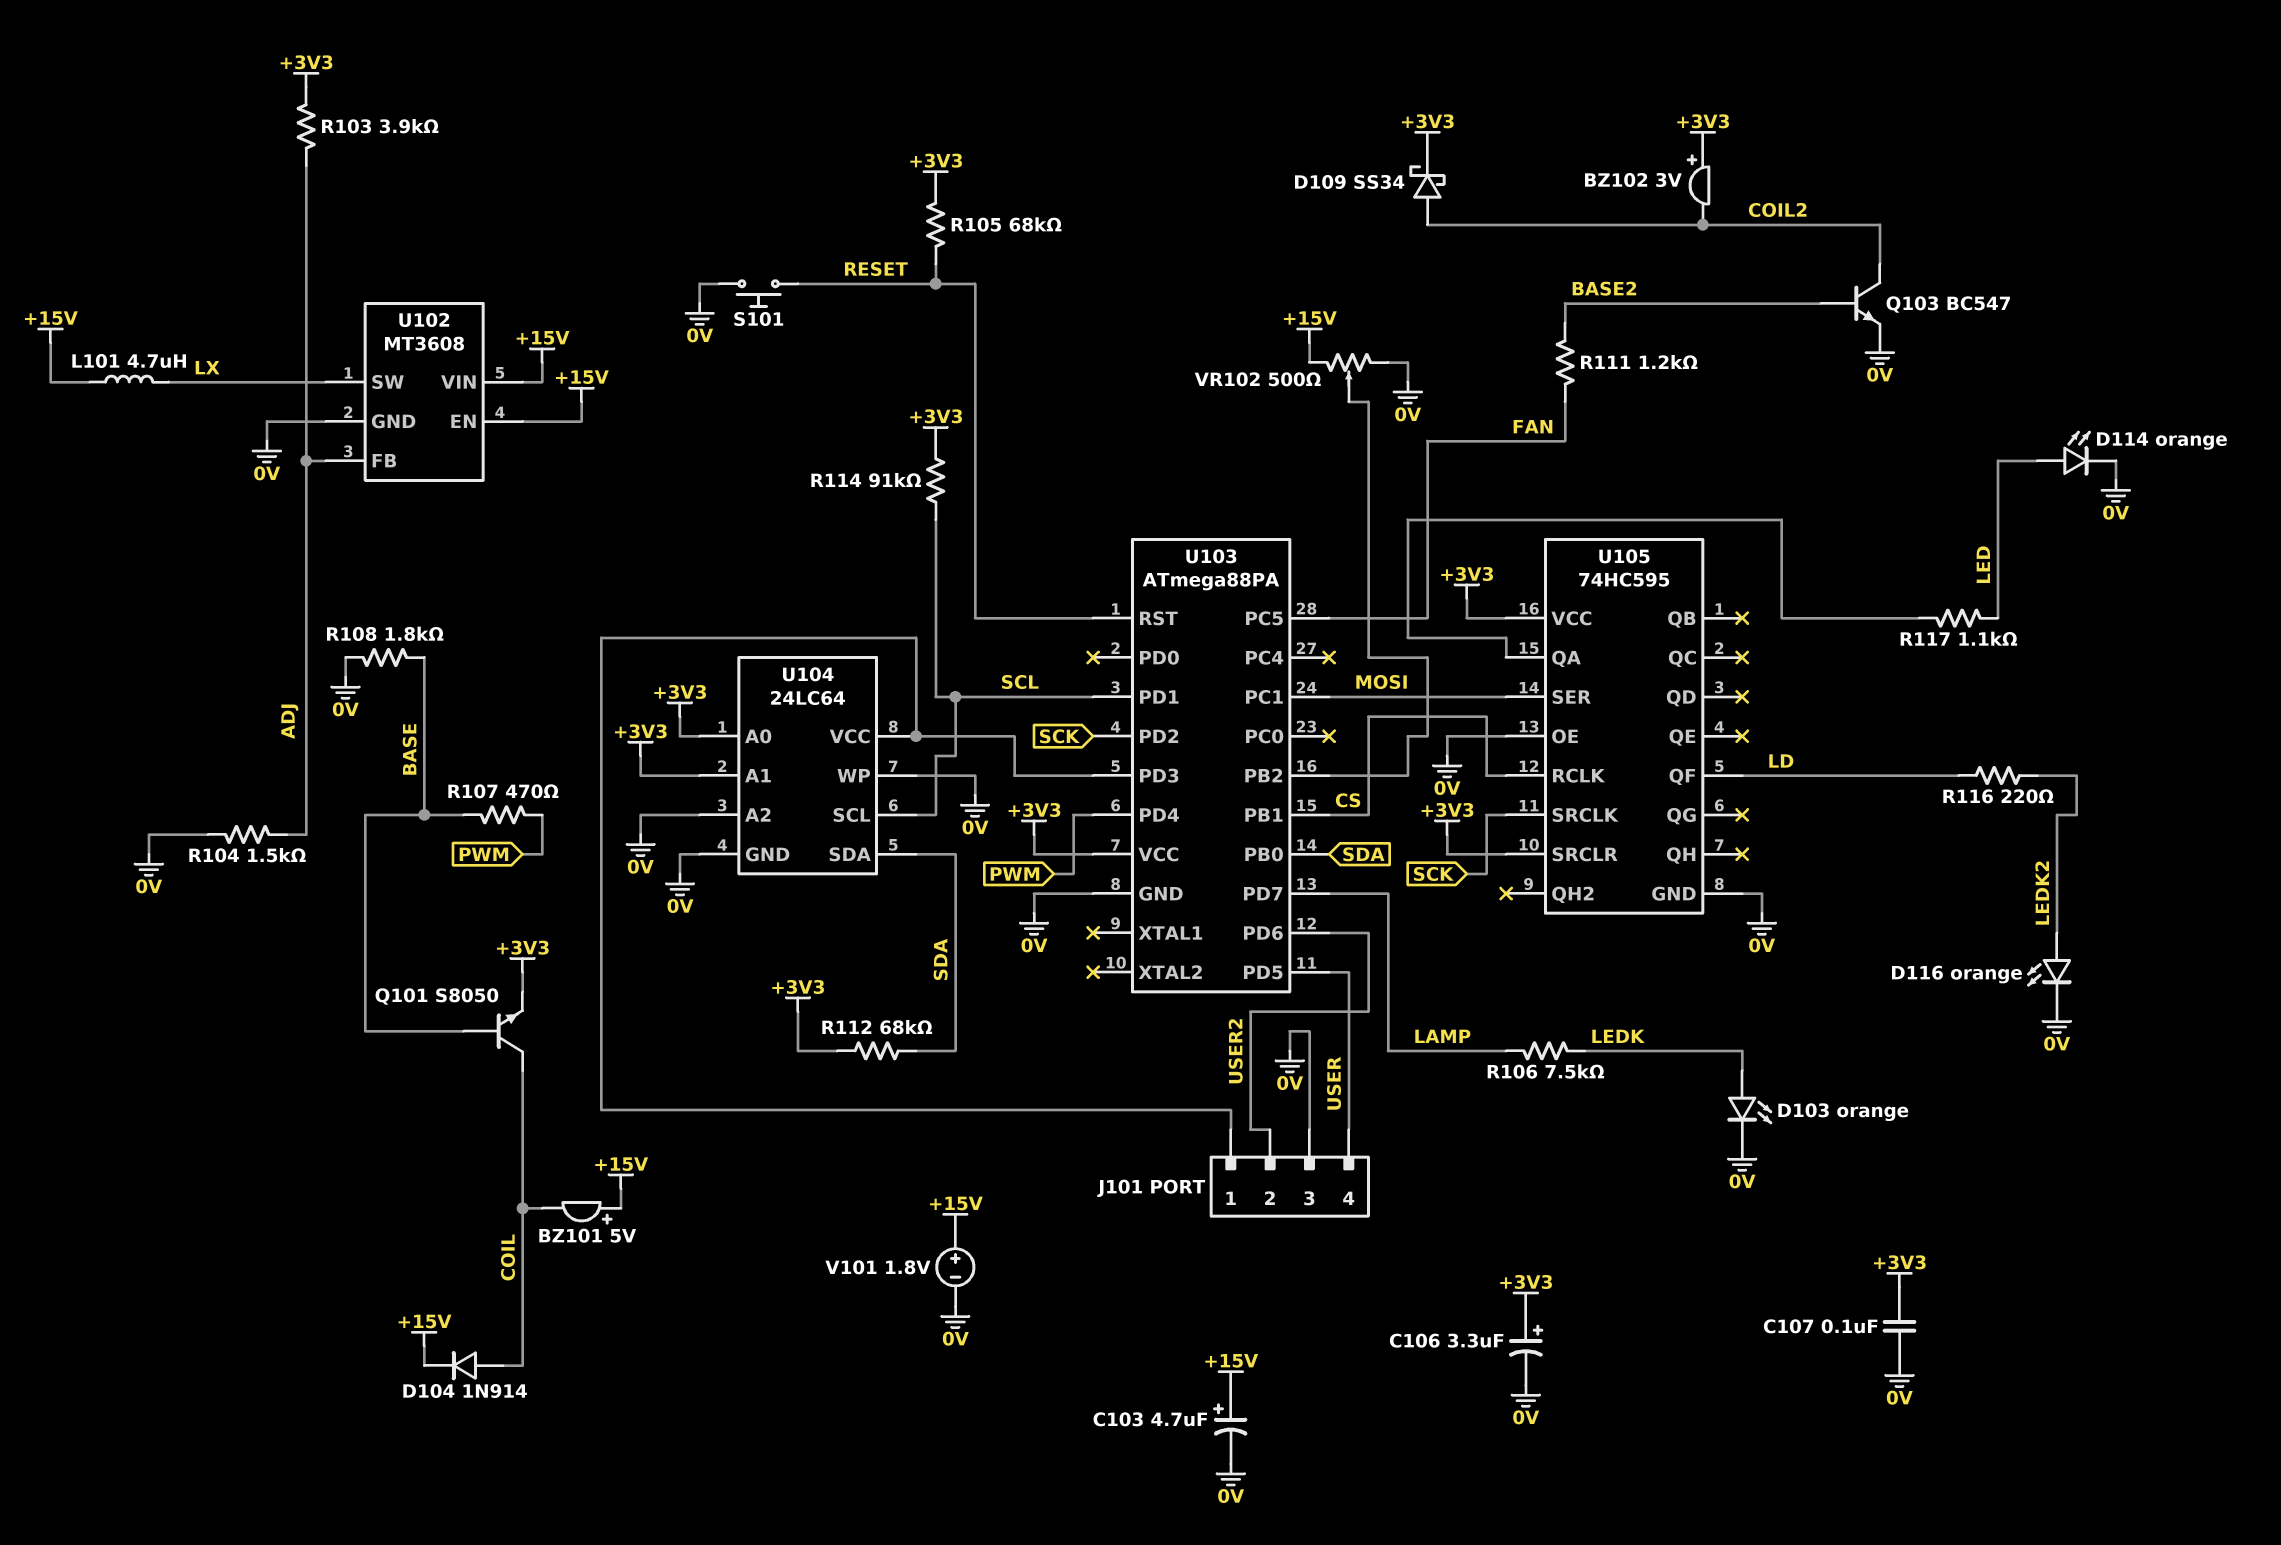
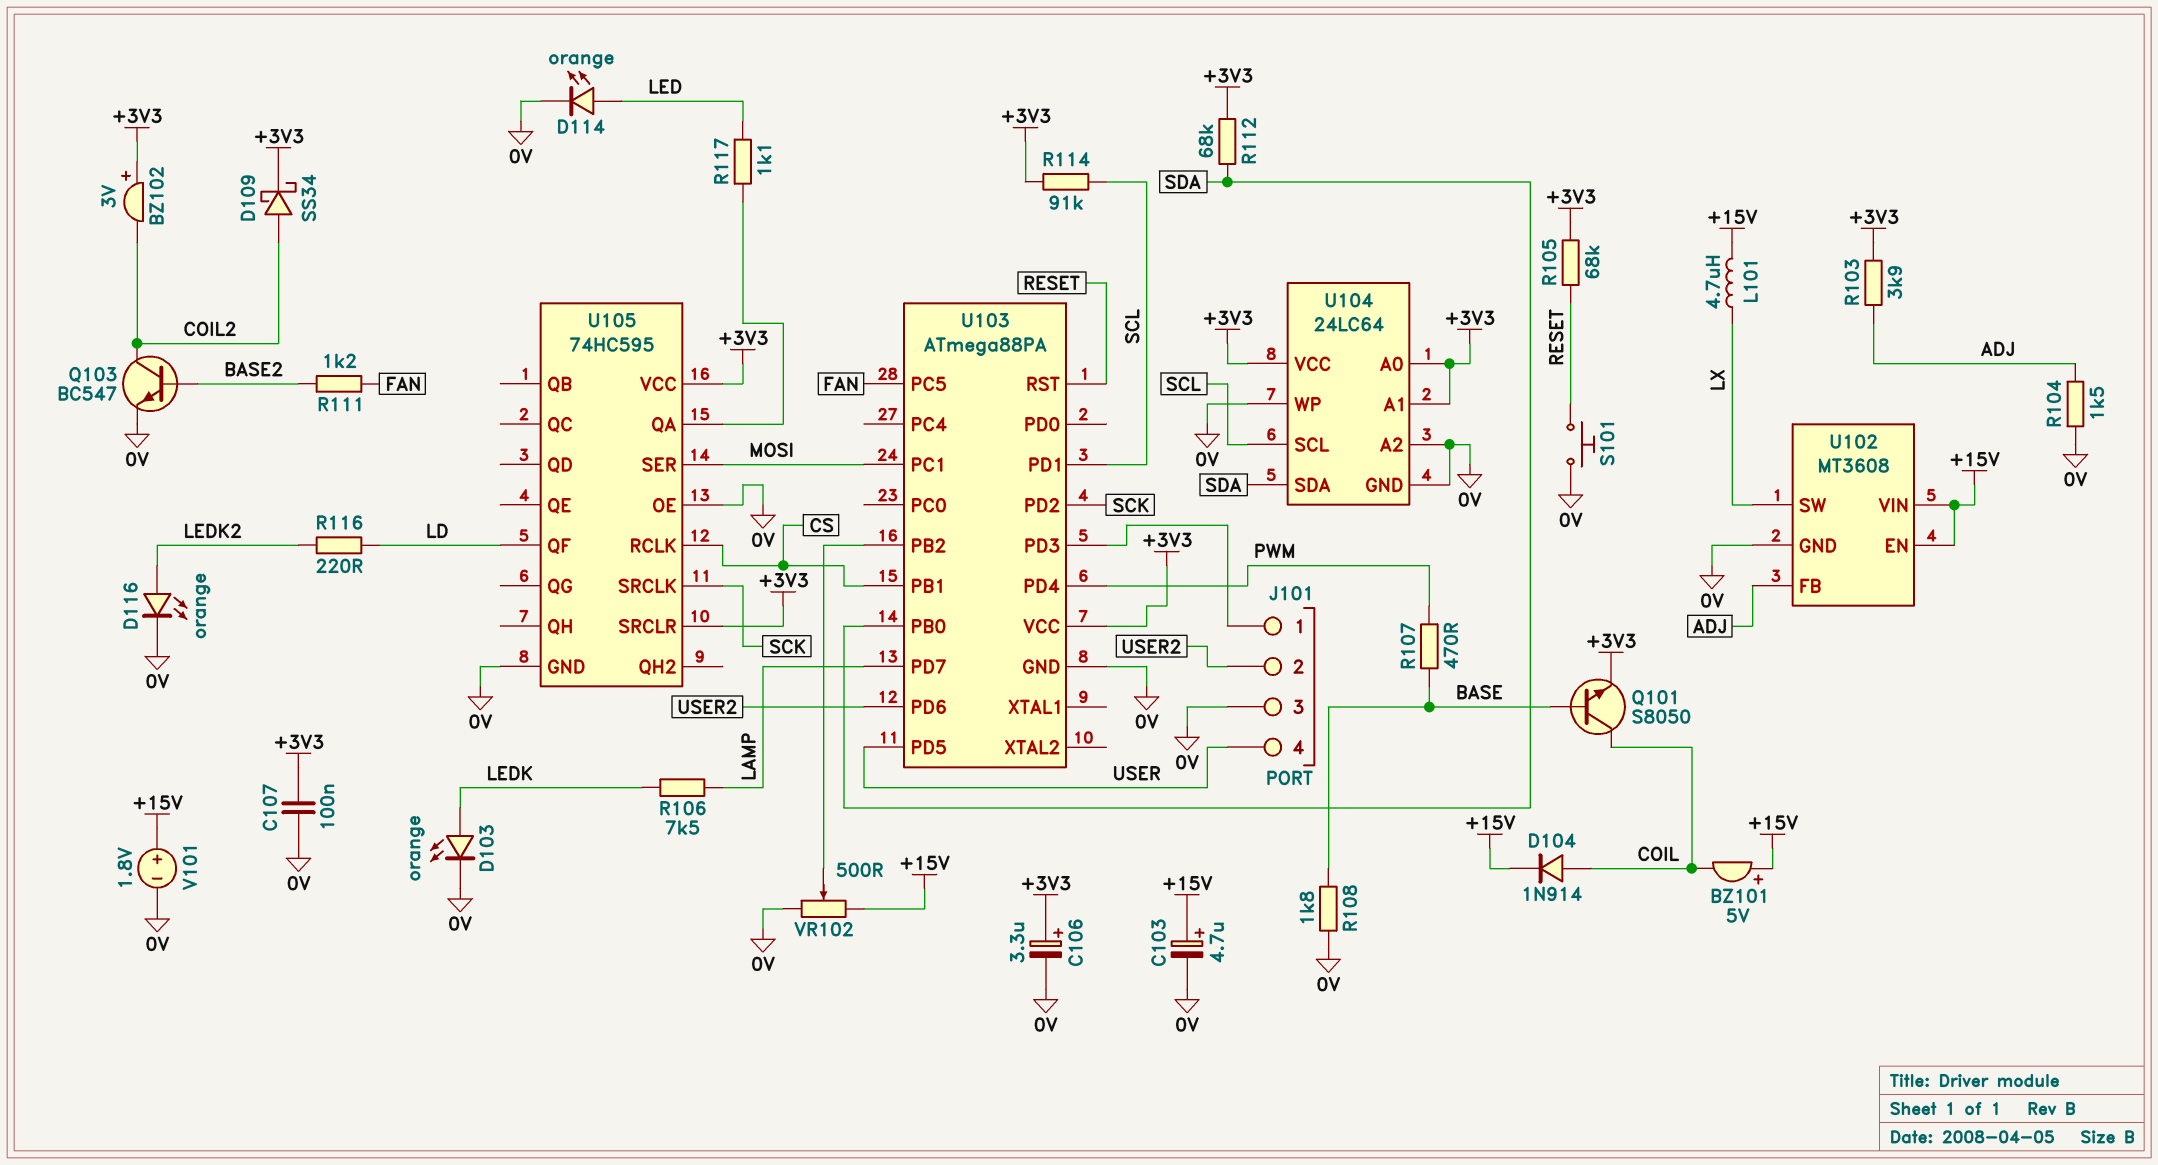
U104 pin VCC: J101/1 -> +3V3

